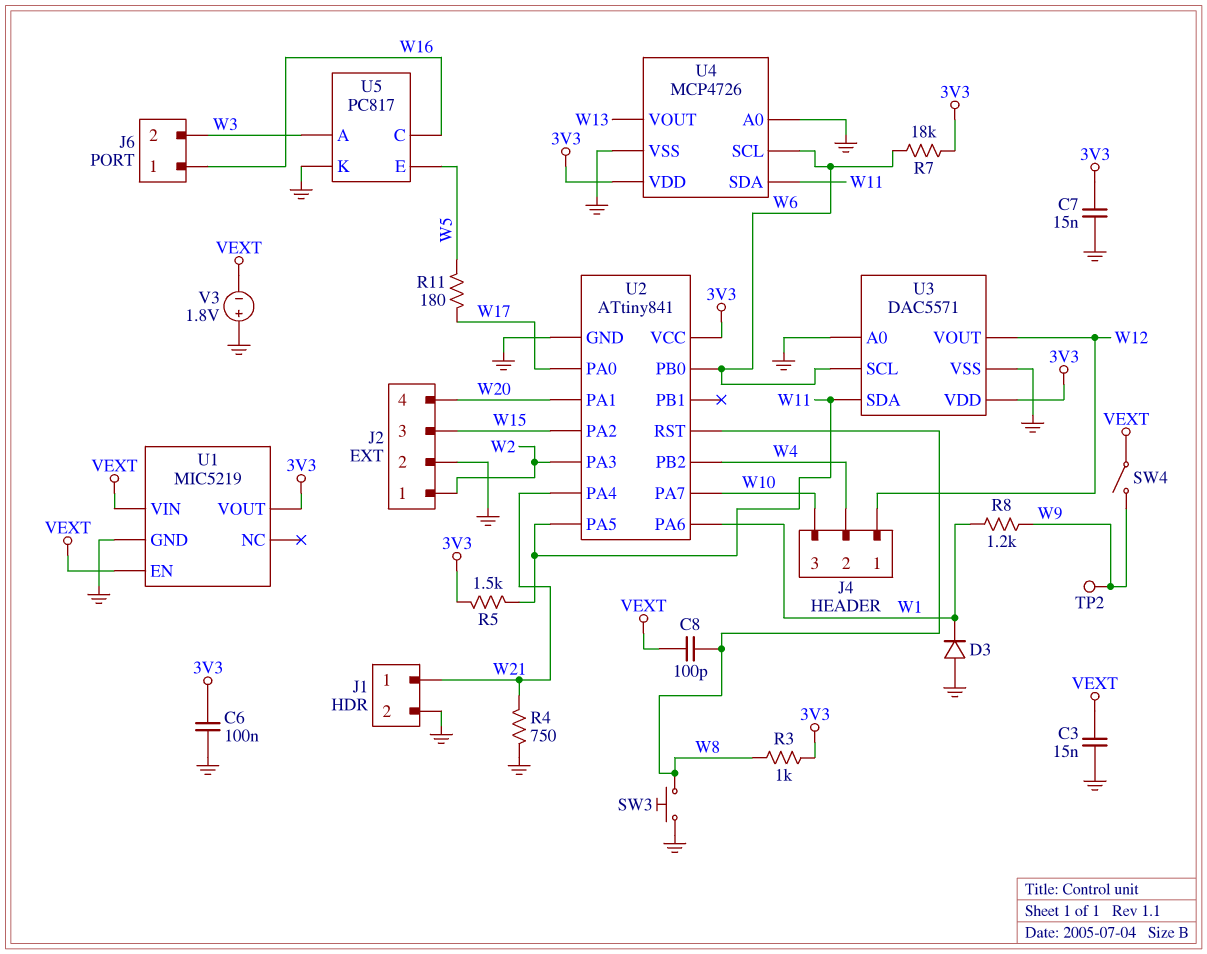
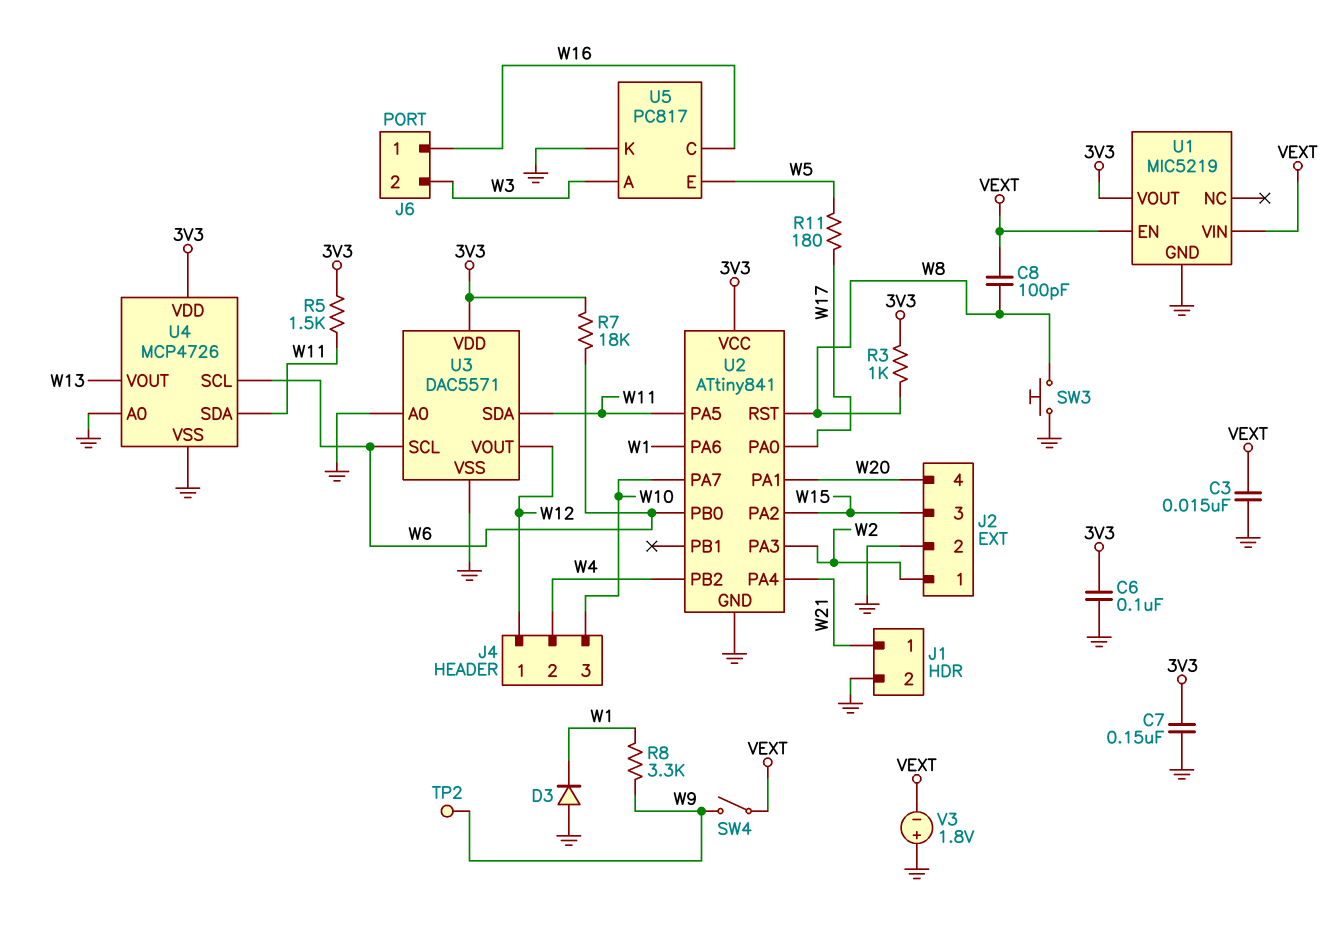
C7: 15nF (3V3, GND) -> 150nF (3V3, GND)
R4: 750 (GND, W21) -> none
R8: 1.2k (W1, W9) -> 3.3k (W1, W9)

